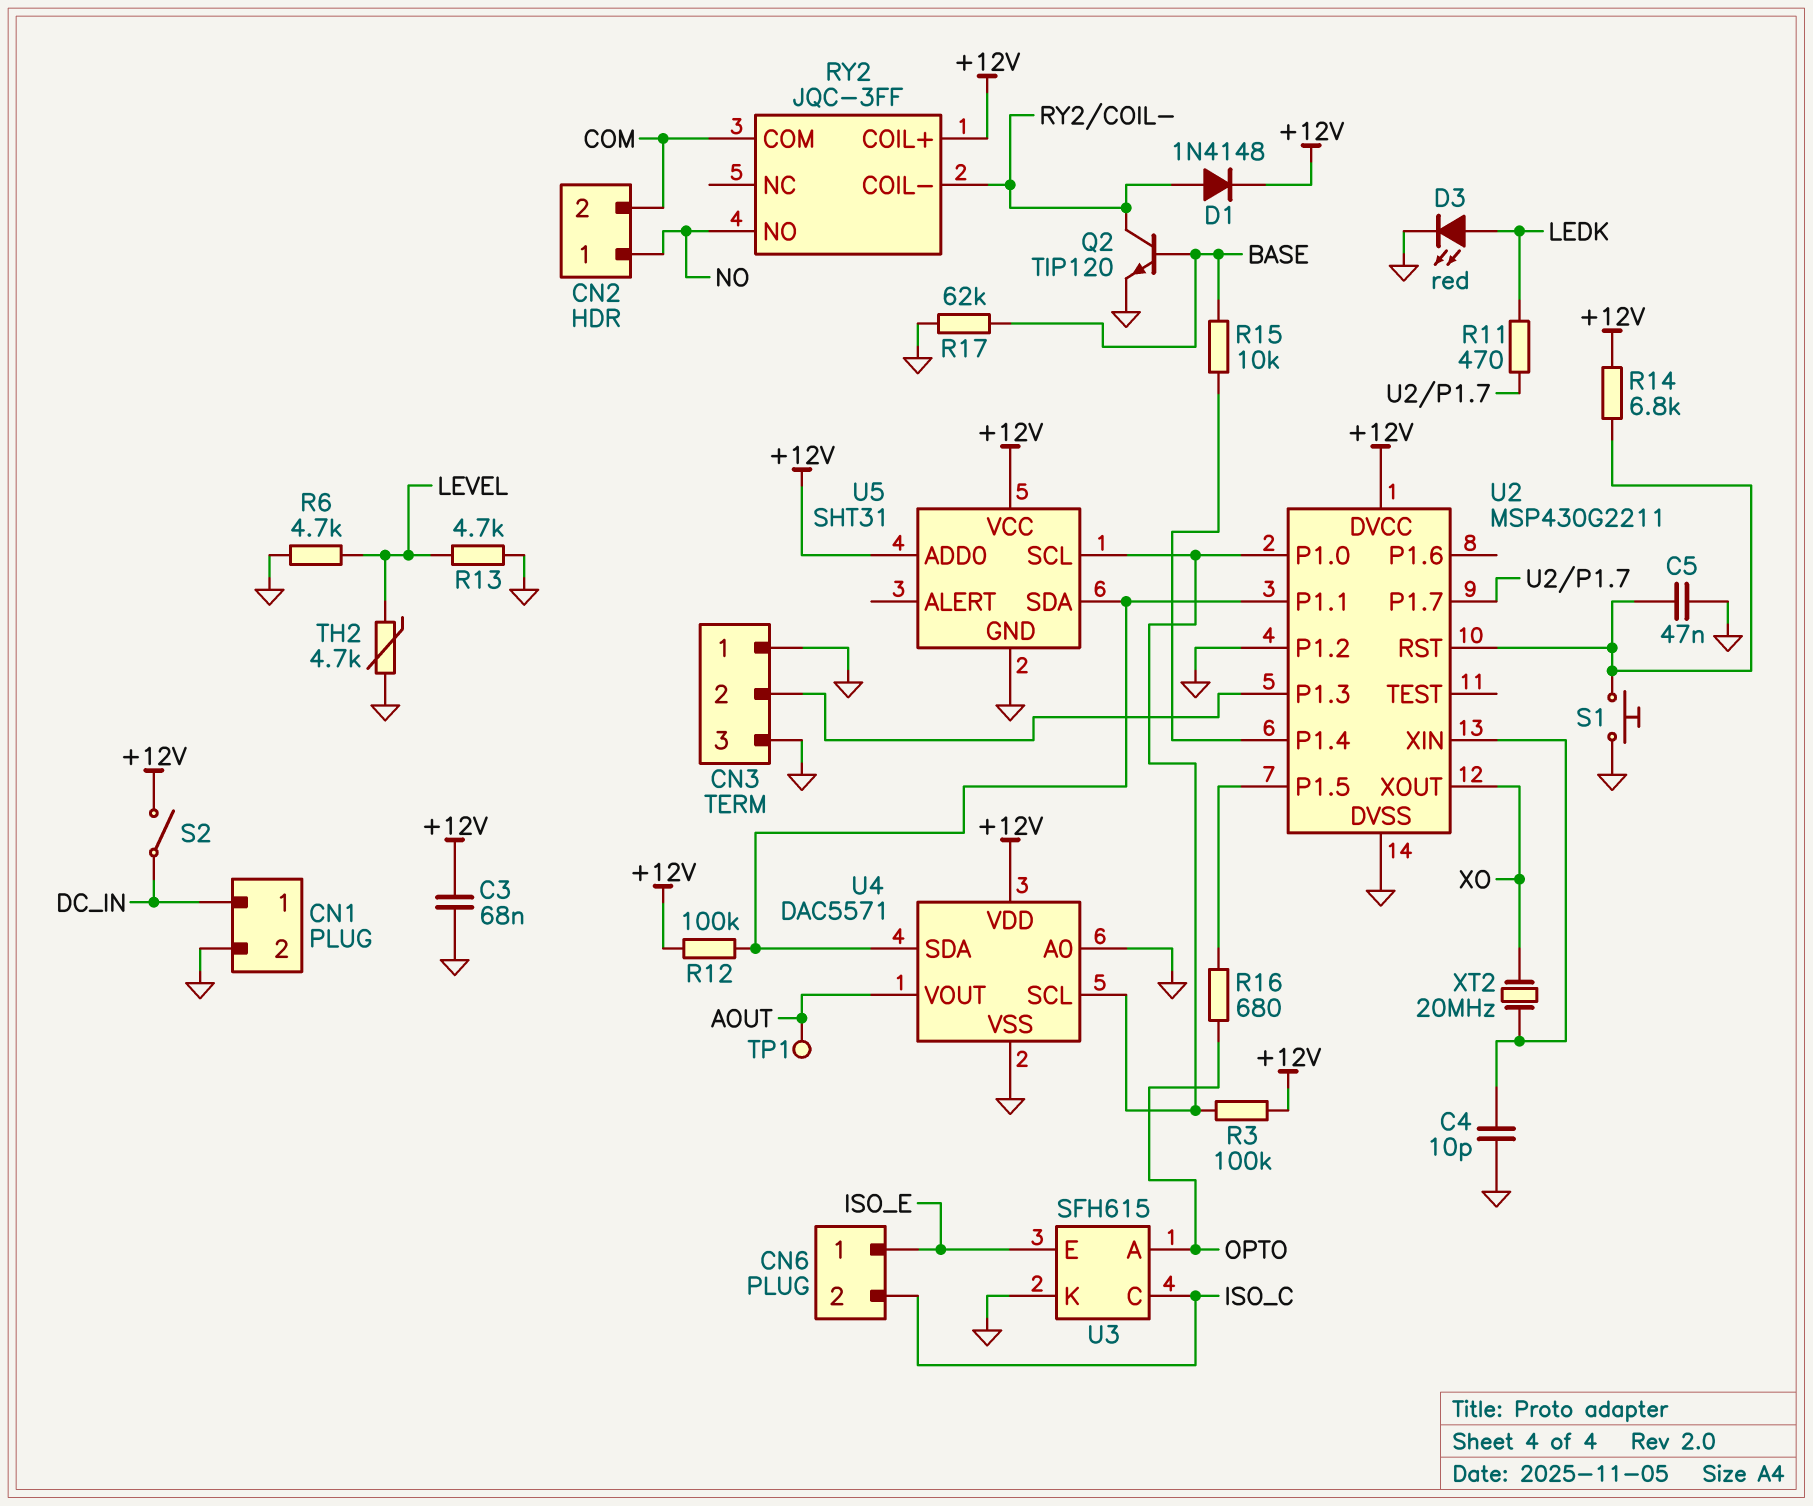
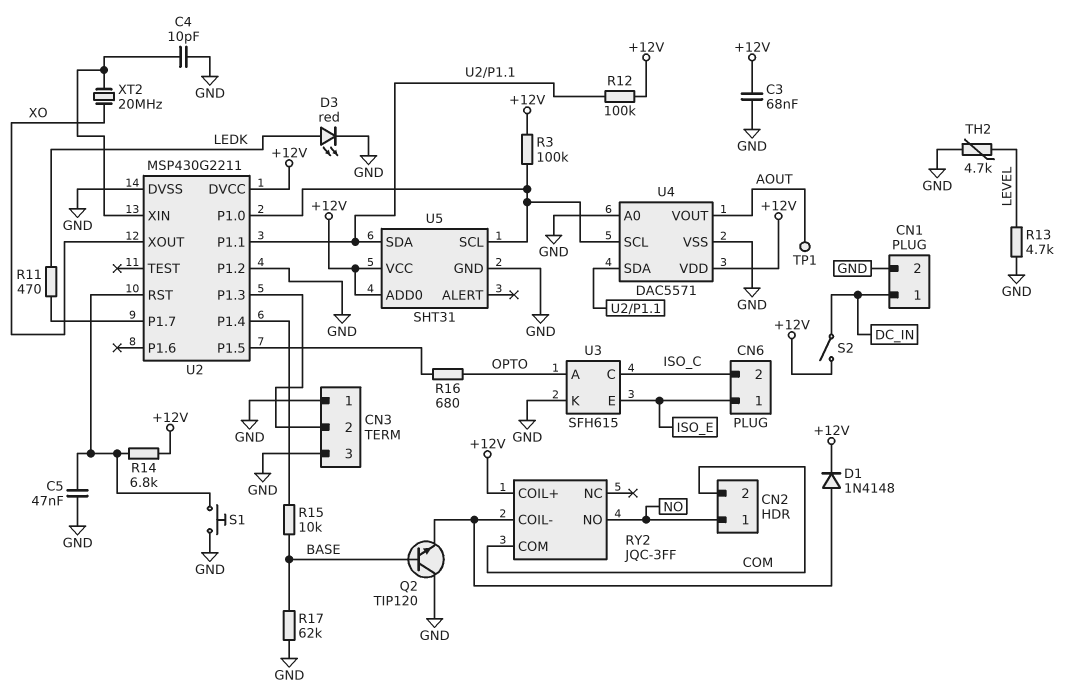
Q2: NPN TIP120 (B BASE, C RY2/COIL-, E GND) -> NPN TIP120 (B BASE, C GND, E RY2/COIL-)
R6: 4.7k (GND, LEVEL) -> none

